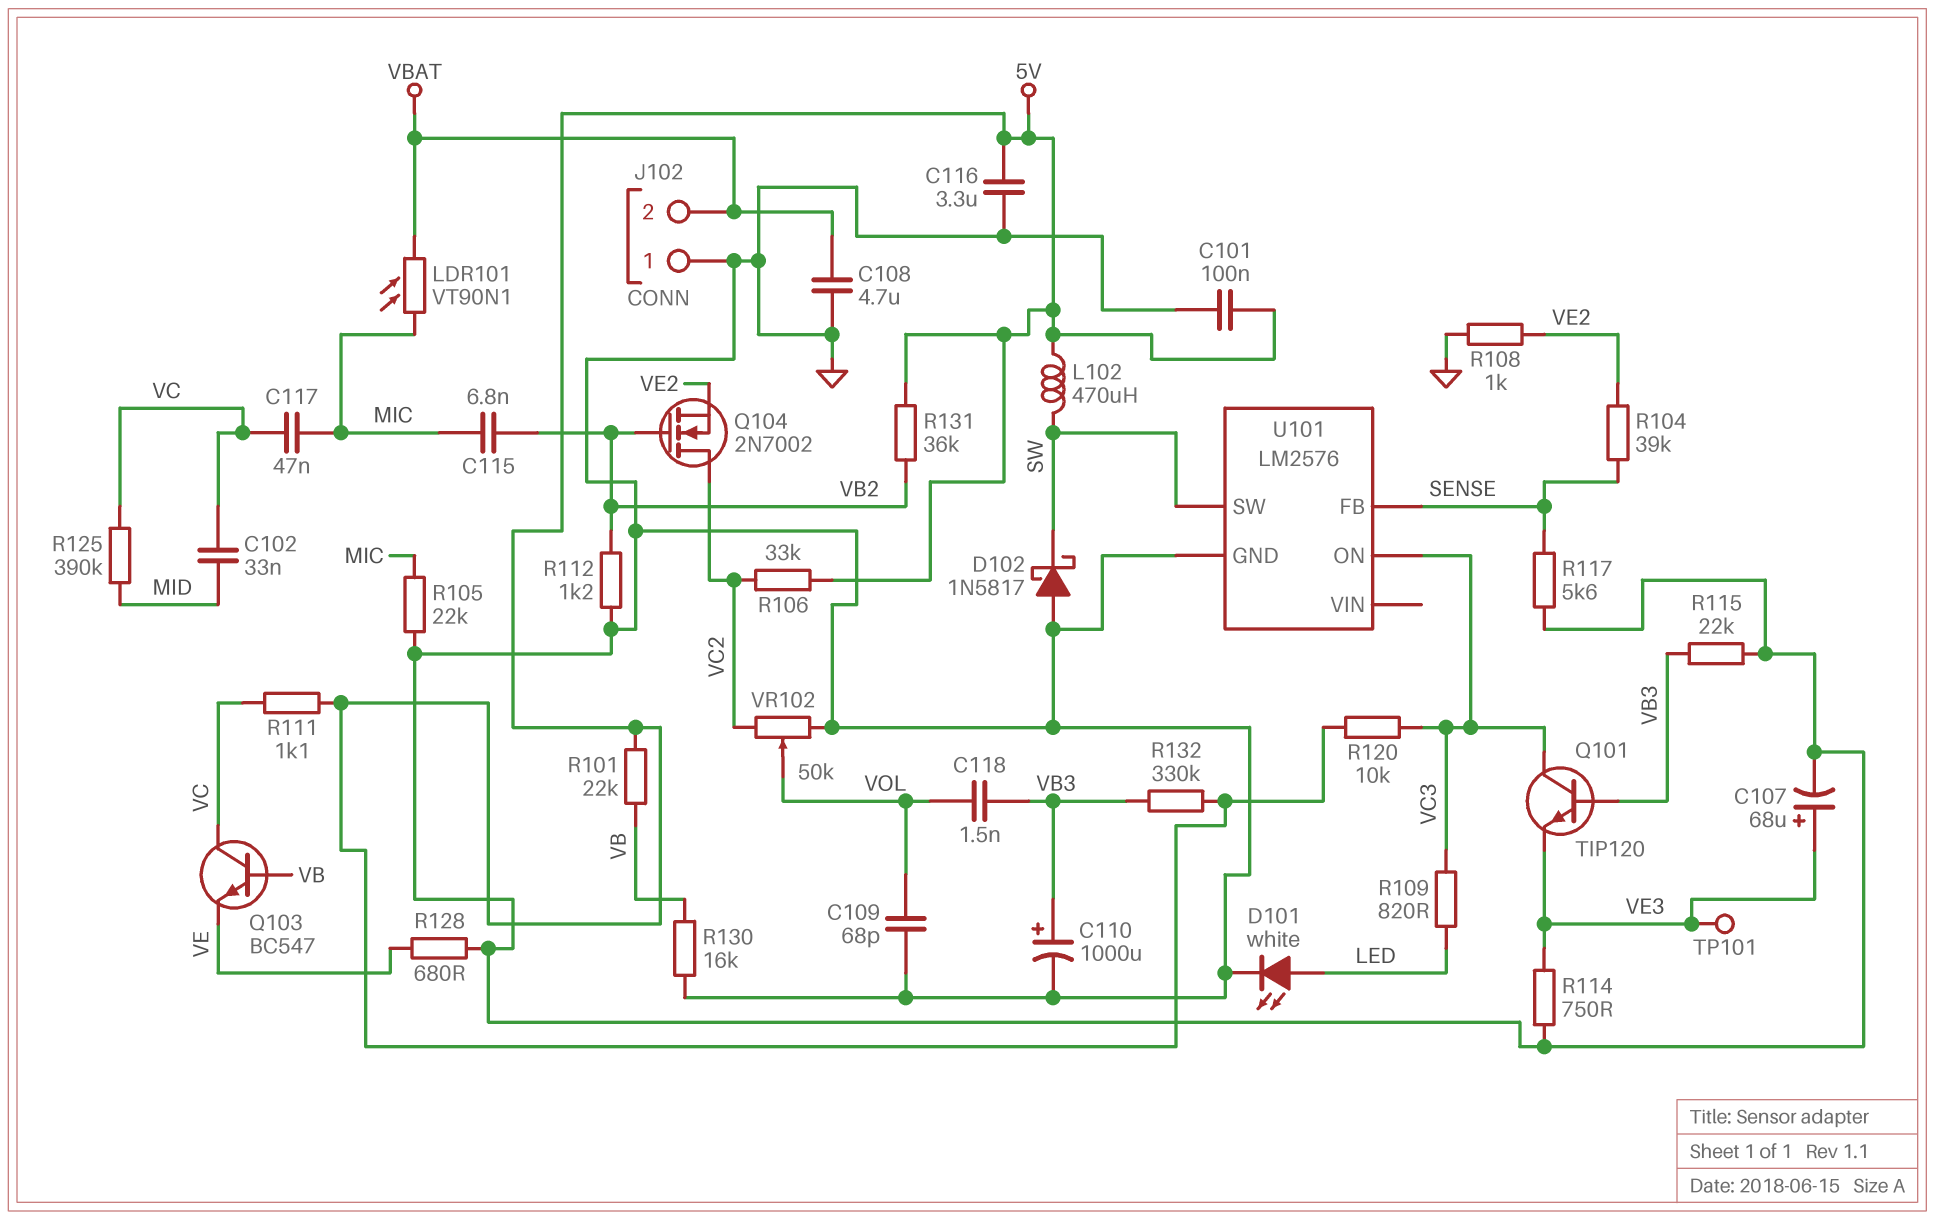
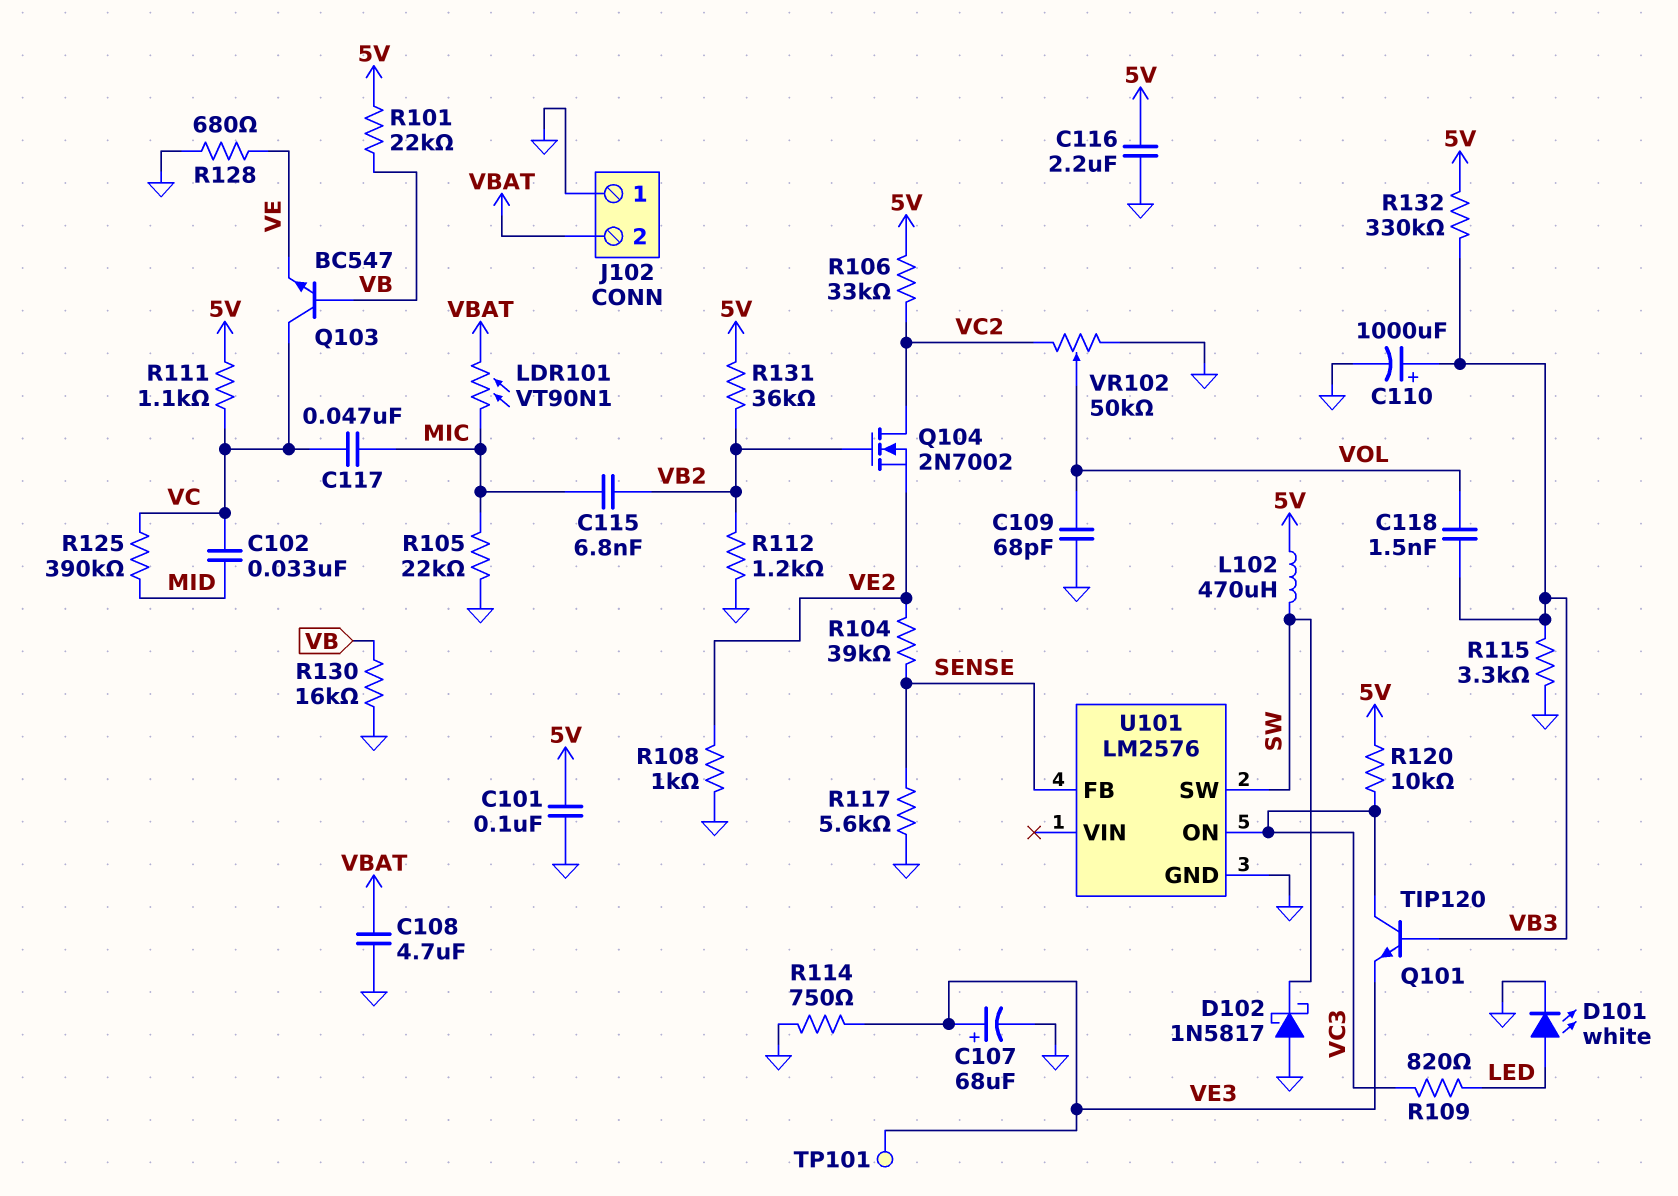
C116: 3.3uF (5V, GND) -> 2.2uF (5V, GND)
R115: 22k (GND, VB3) -> 3.3k (GND, VB3)

